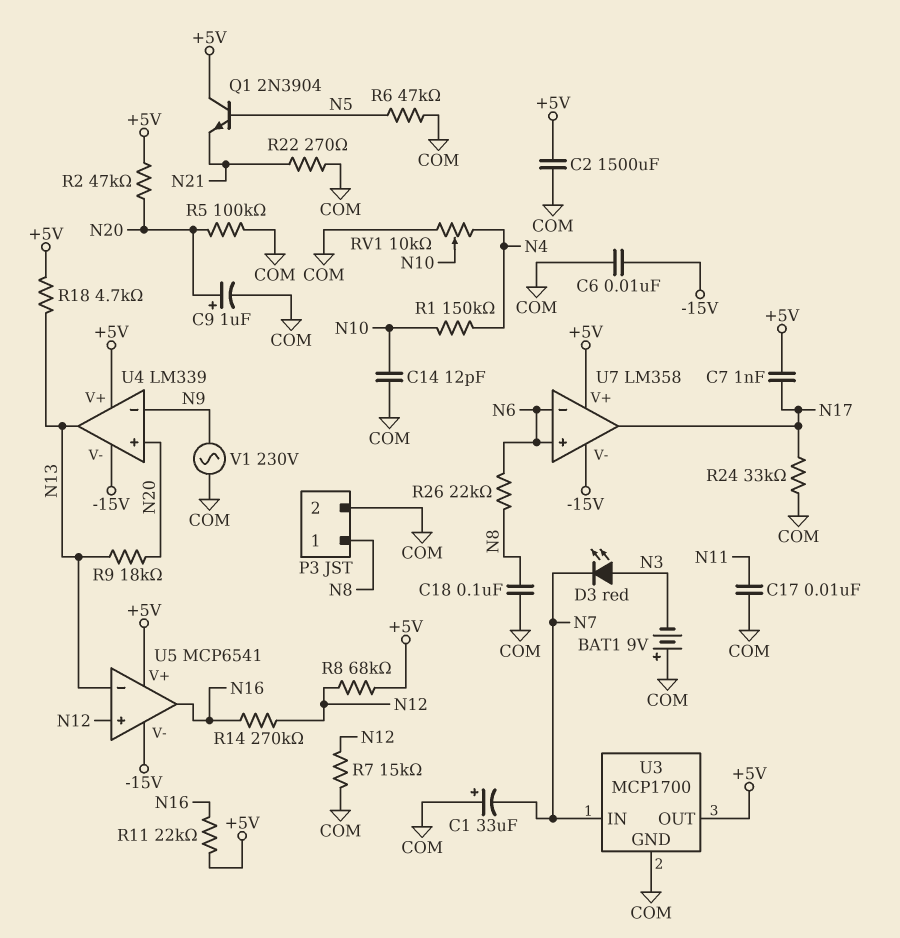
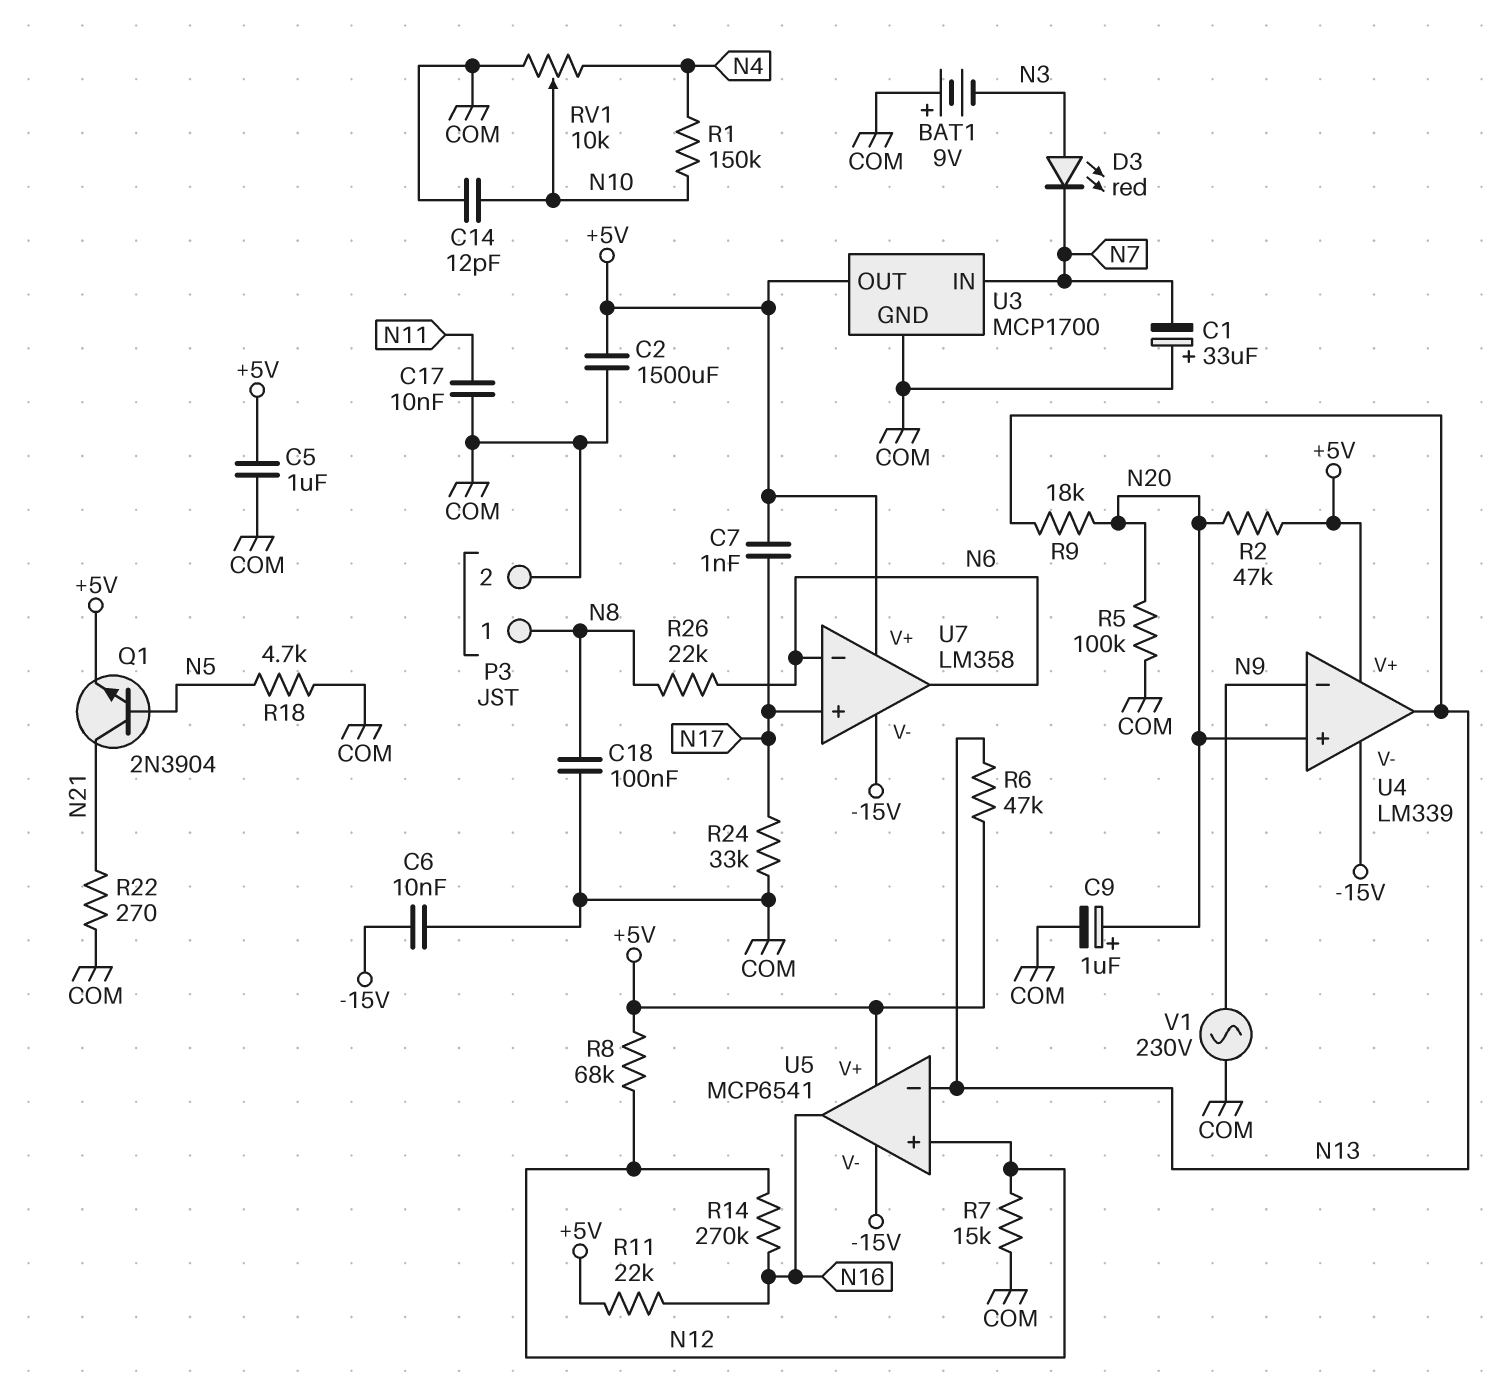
C5: none -> 1uF (+5V, COM)
Q1: NPN 2N3904 (B N5, C +5V, E N21) -> NPN 2N3904 (B N5, C N21, E +5V)
R6: 47k (COM, N5) -> 47k (+5V, N13)
R18: 4.7k (+5V, N13) -> 4.7k (COM, N5)
U7 pin in+: N6 -> N17
U7 pin out: N17 -> N6

